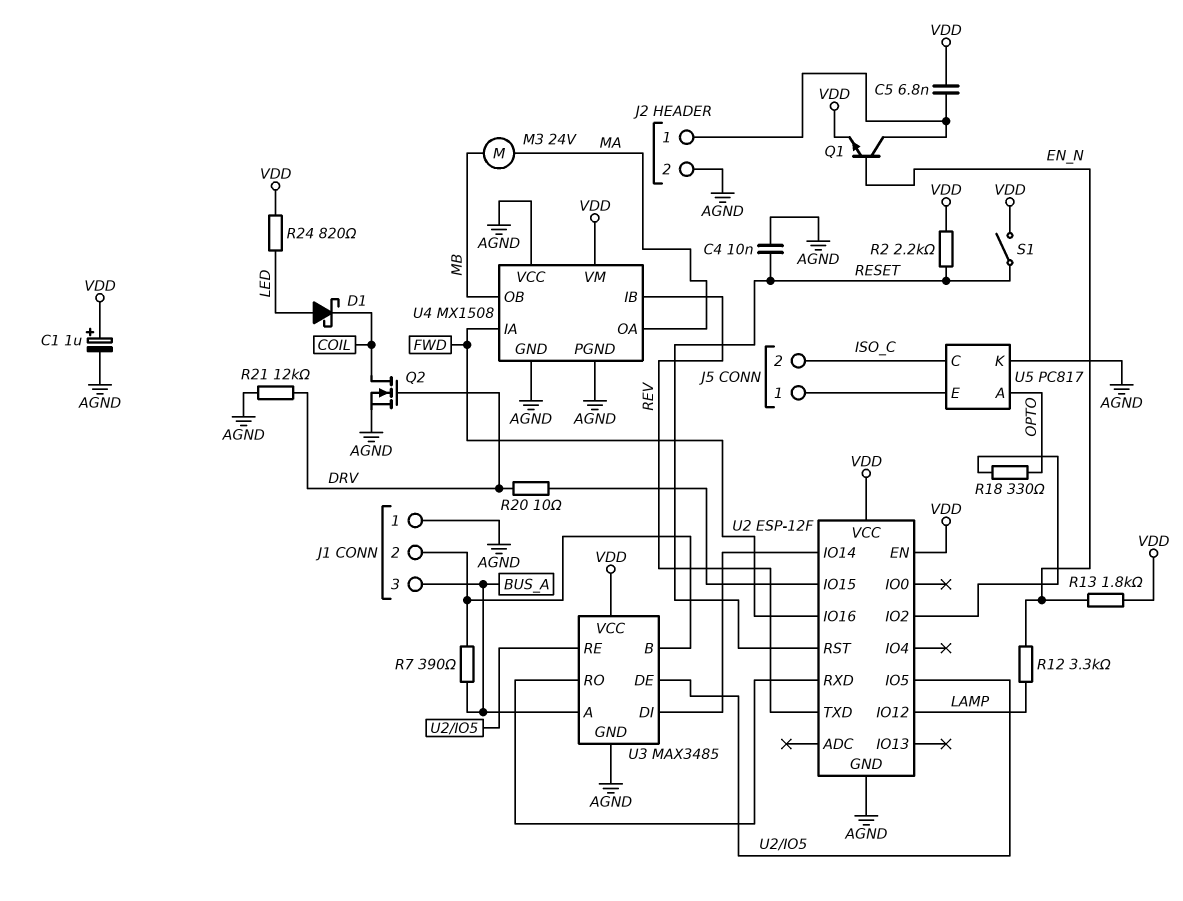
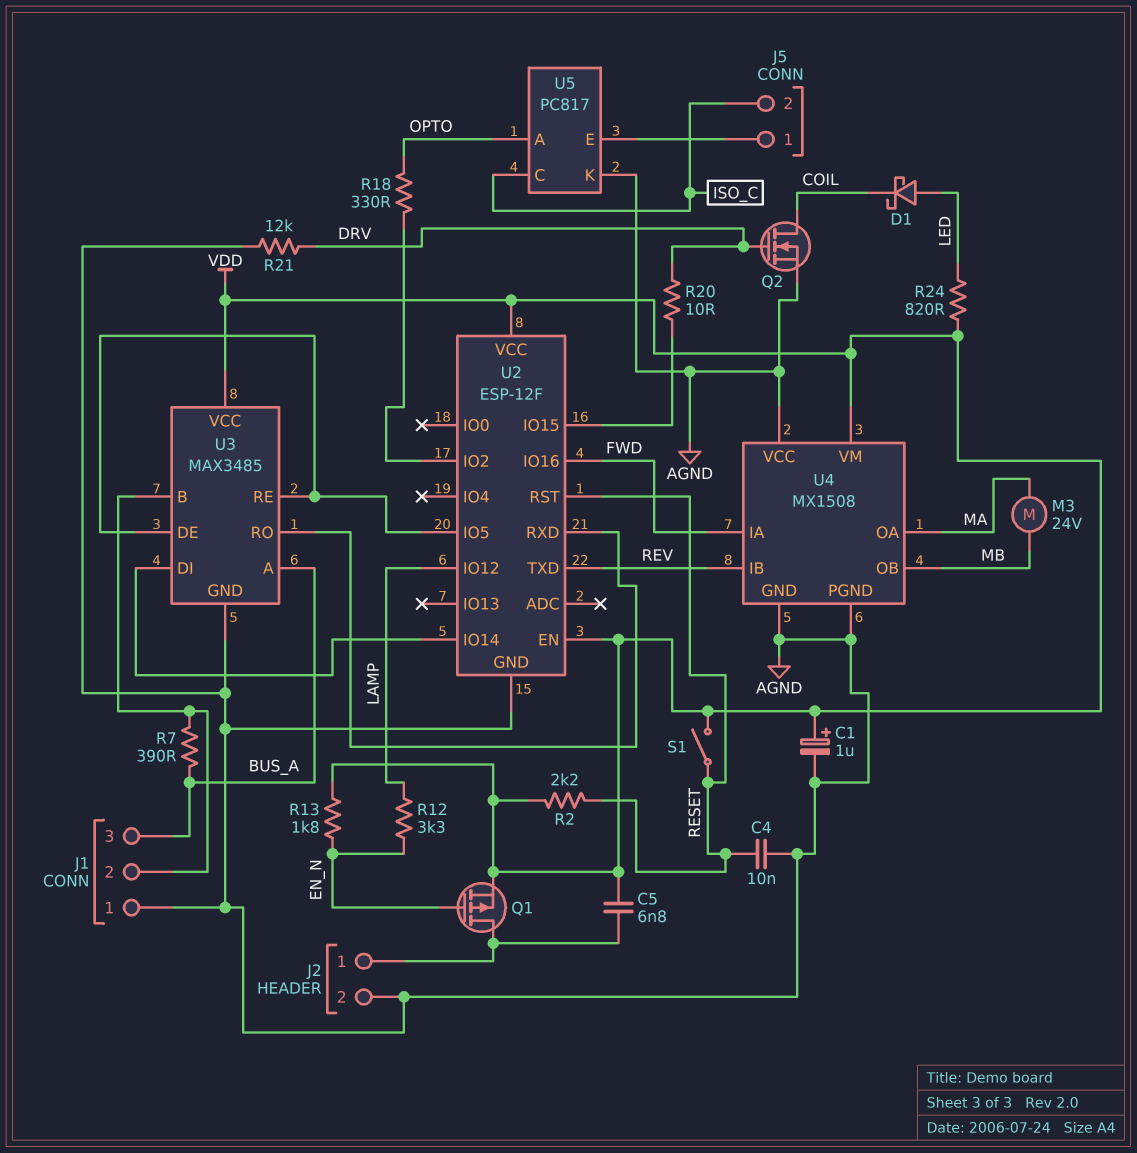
Q1: NPN (B EN_N, C J2/1, E VDD) -> PMOS (G EN_N, D J2/1, S VDD)

